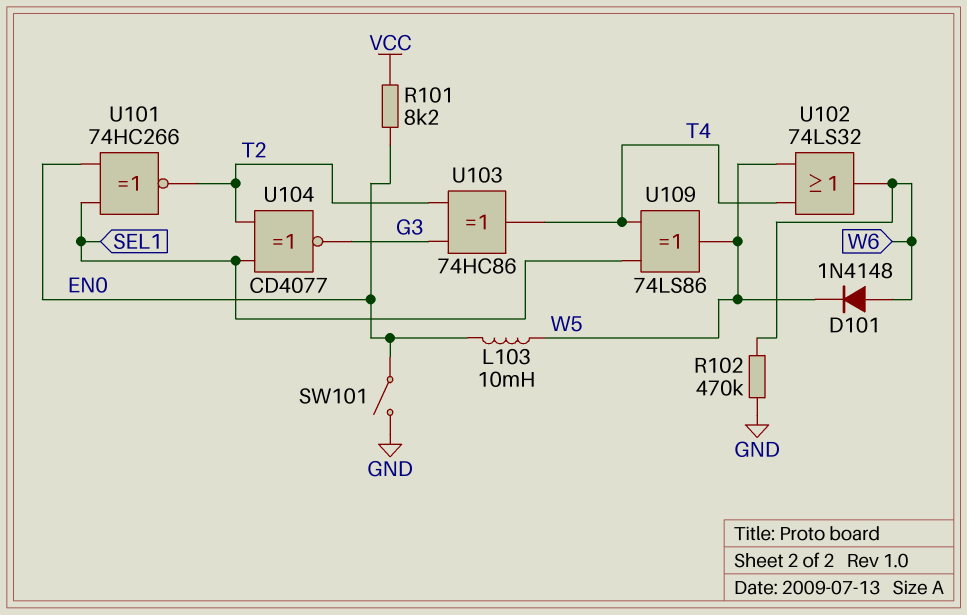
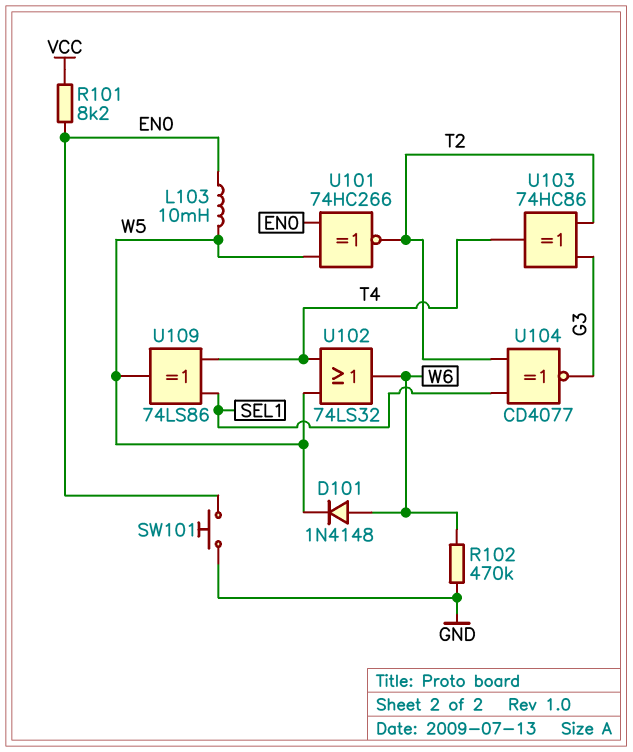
SW101: switch (EN0, GND) -> button (EN0, GND)
U101: XNOR 74HC266 (in EN0, in SEL1, out T2) -> XNOR 74HC266 (in EN0, in W5, out T2)

